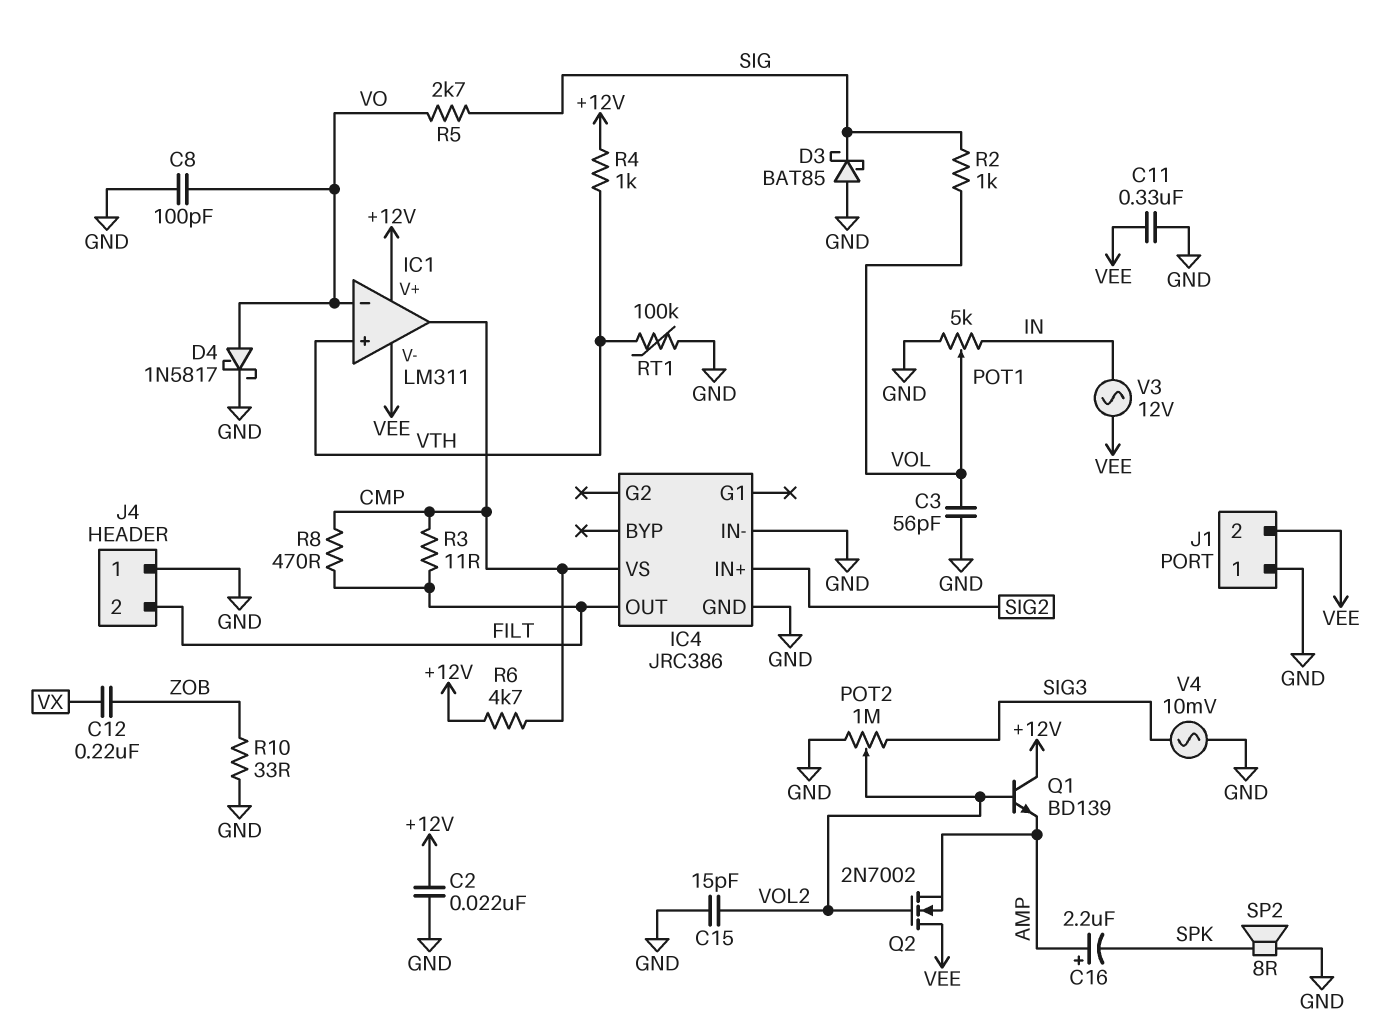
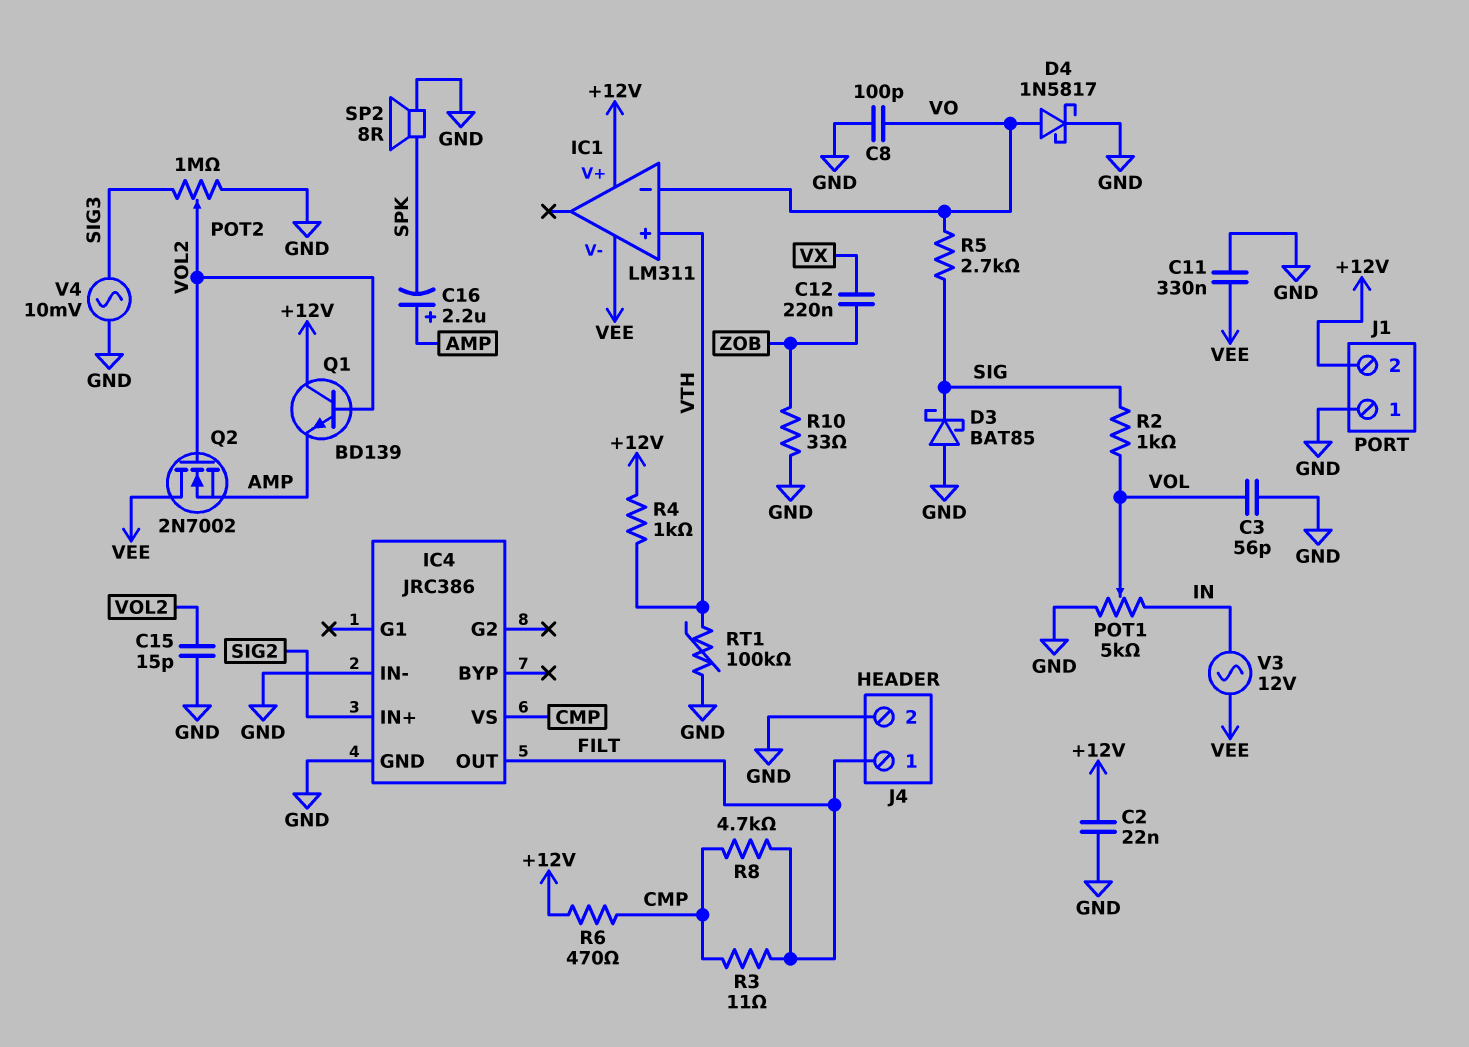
IC1 pin out: CMP -> none
J1 pin 2: VEE -> +12V
J4 pin 1: GND -> FILT
J4 pin 2: FILT -> GND
R6: 4.7k (+12V, CMP) -> 470 (+12V, CMP)
R8: 470 (CMP, FILT) -> 4.7k (CMP, FILT)

